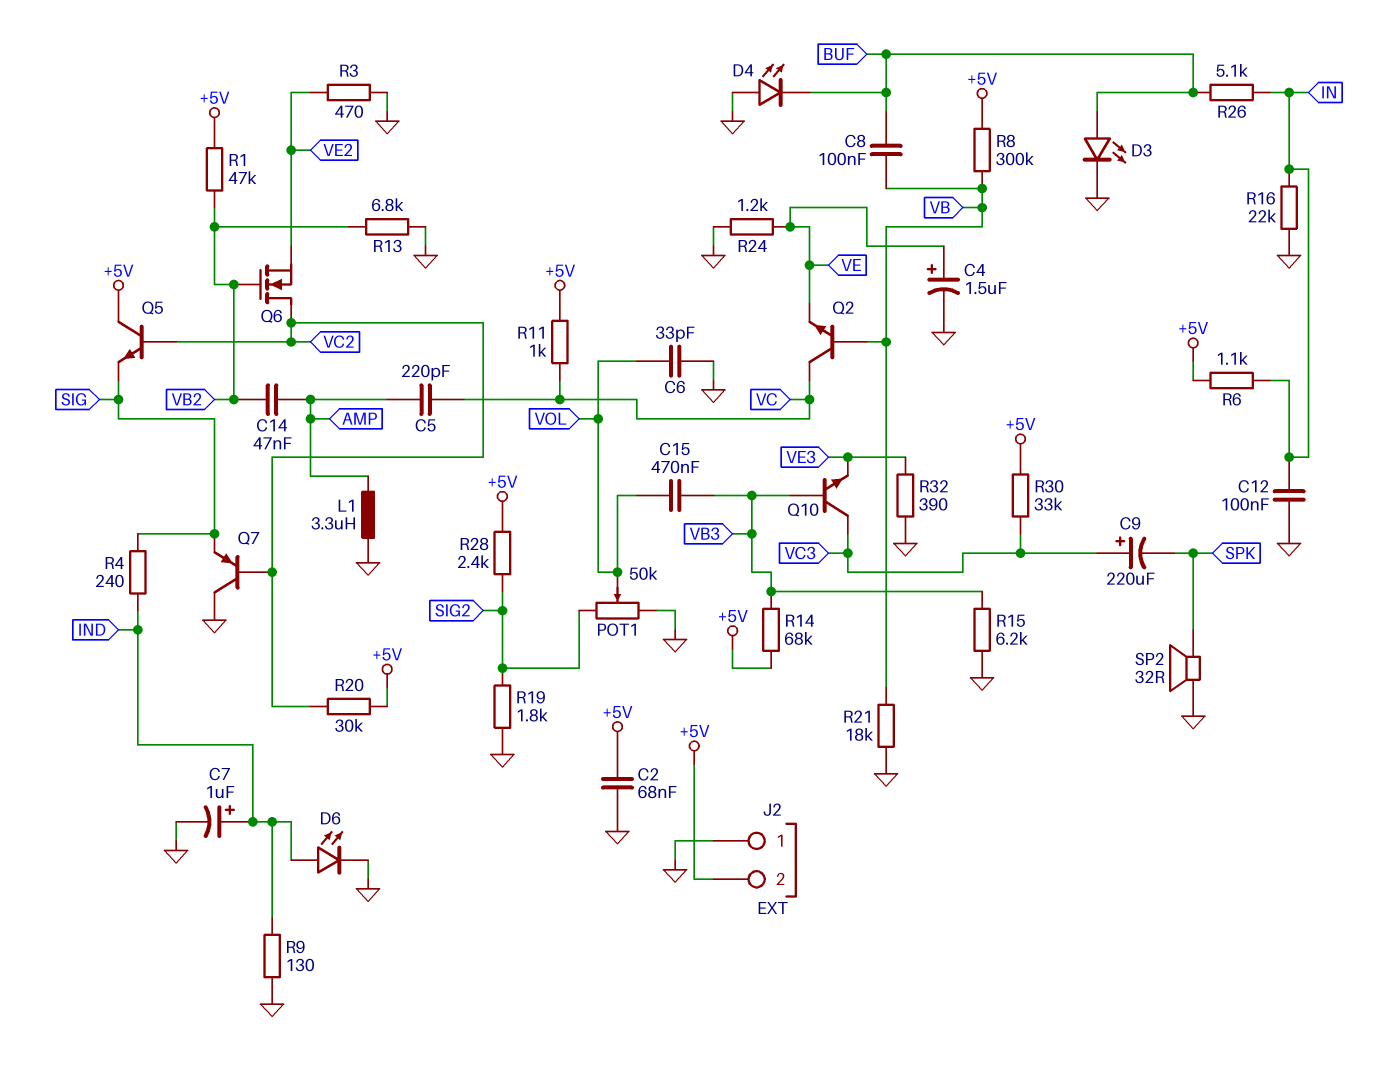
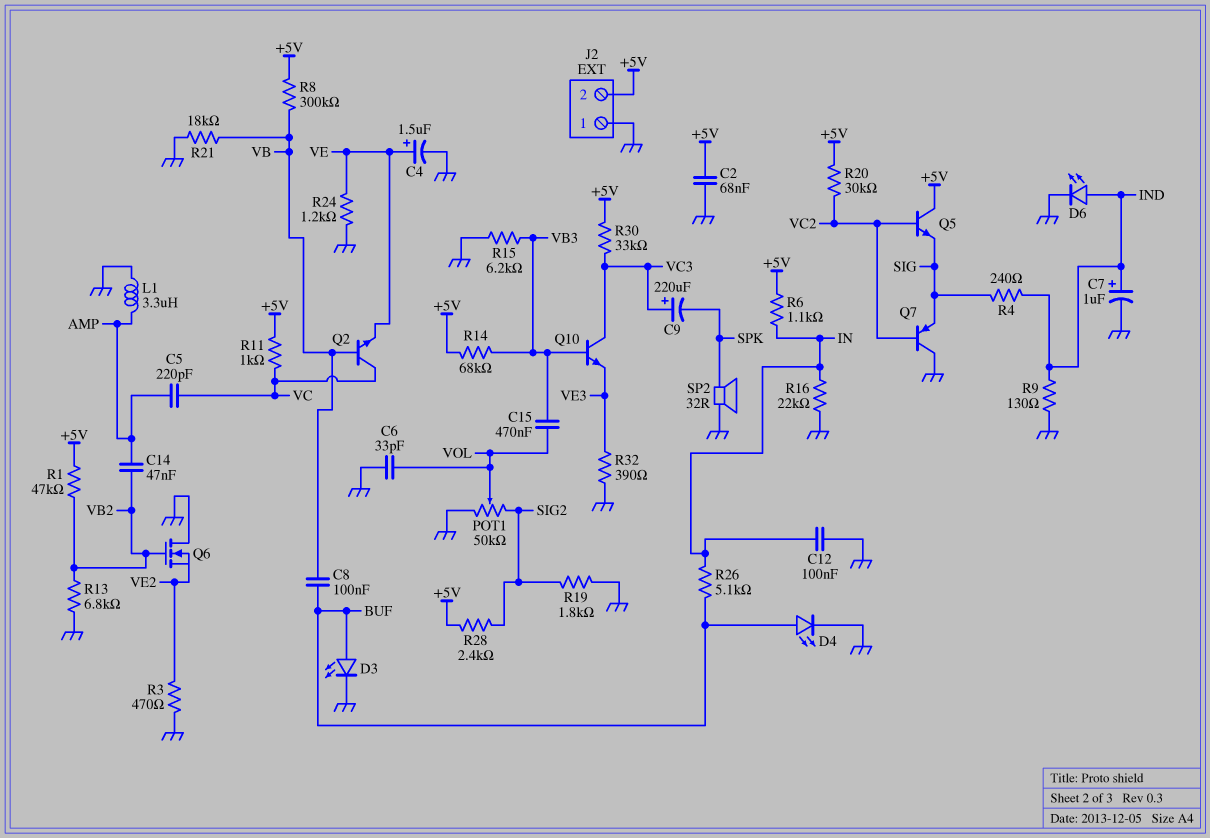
D4: LED (A GND, K BUF) -> LED (A BUF, K GND)
Q6: NMOS (G VB2, D VC2, S VE2) -> NMOS (G VB2, D GND, S VE2)

